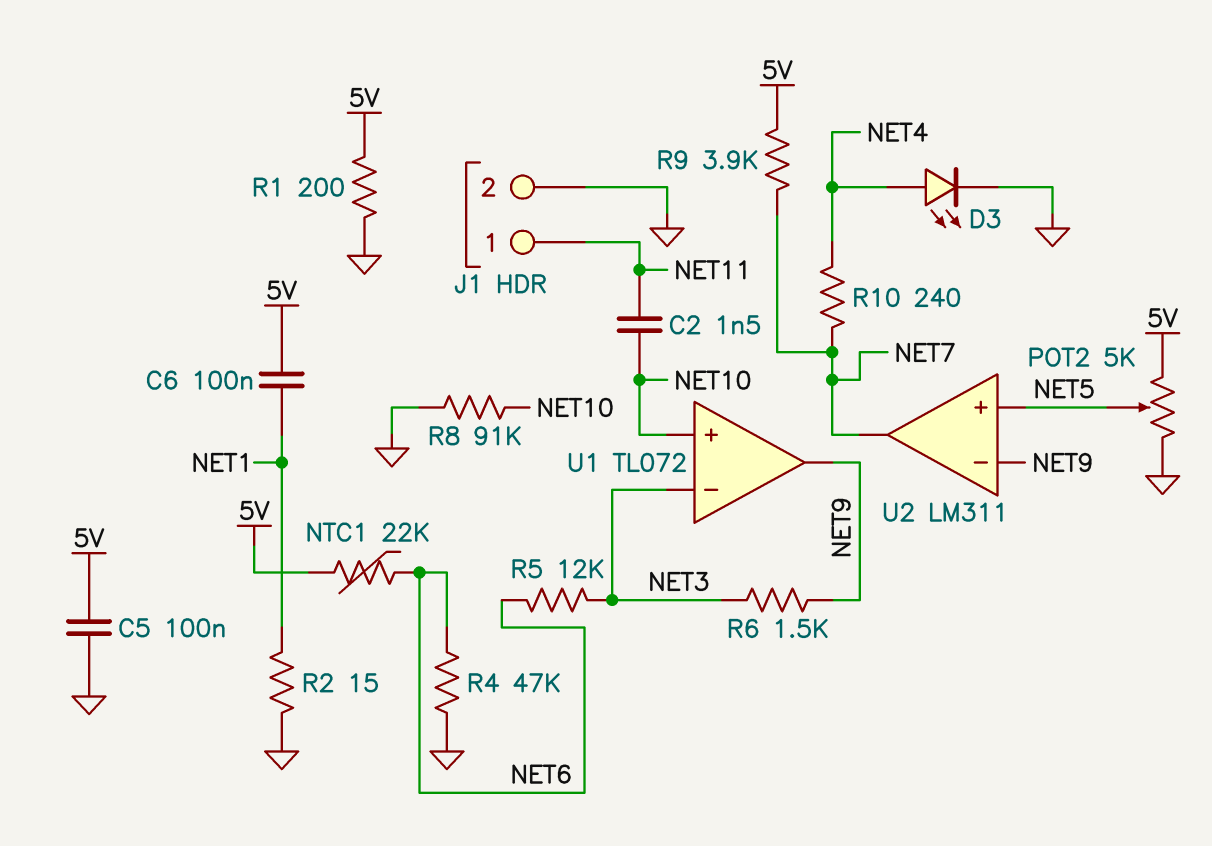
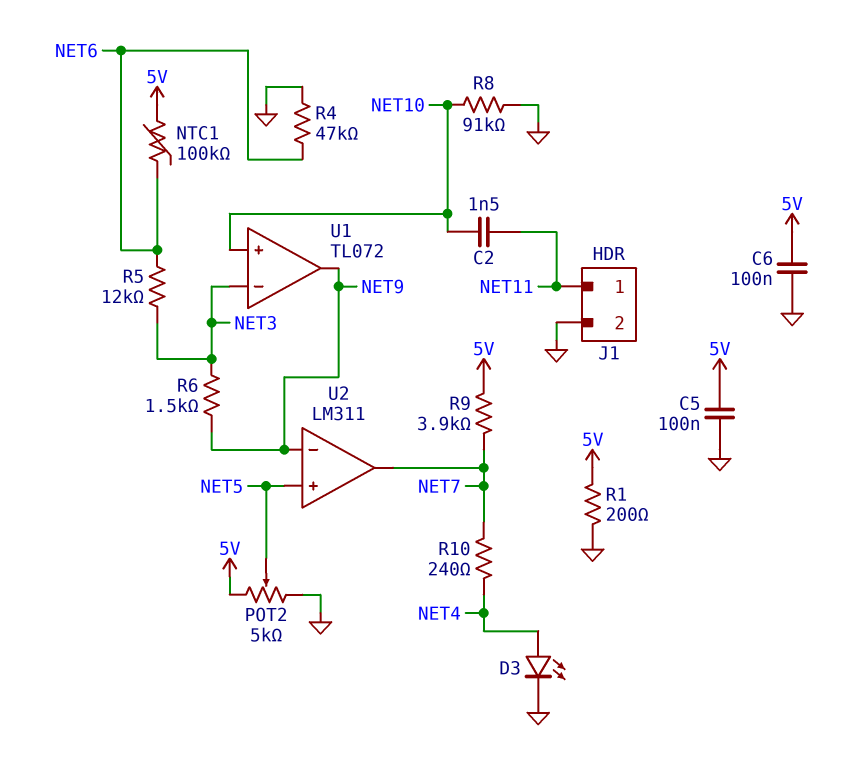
C6: 100nF (5V, NET1) -> 100nF (5V, GND)
NTC1: 22k (5V, NET6) -> 100k (5V, NET6)
R2: 15 (GND, NET1) -> none

